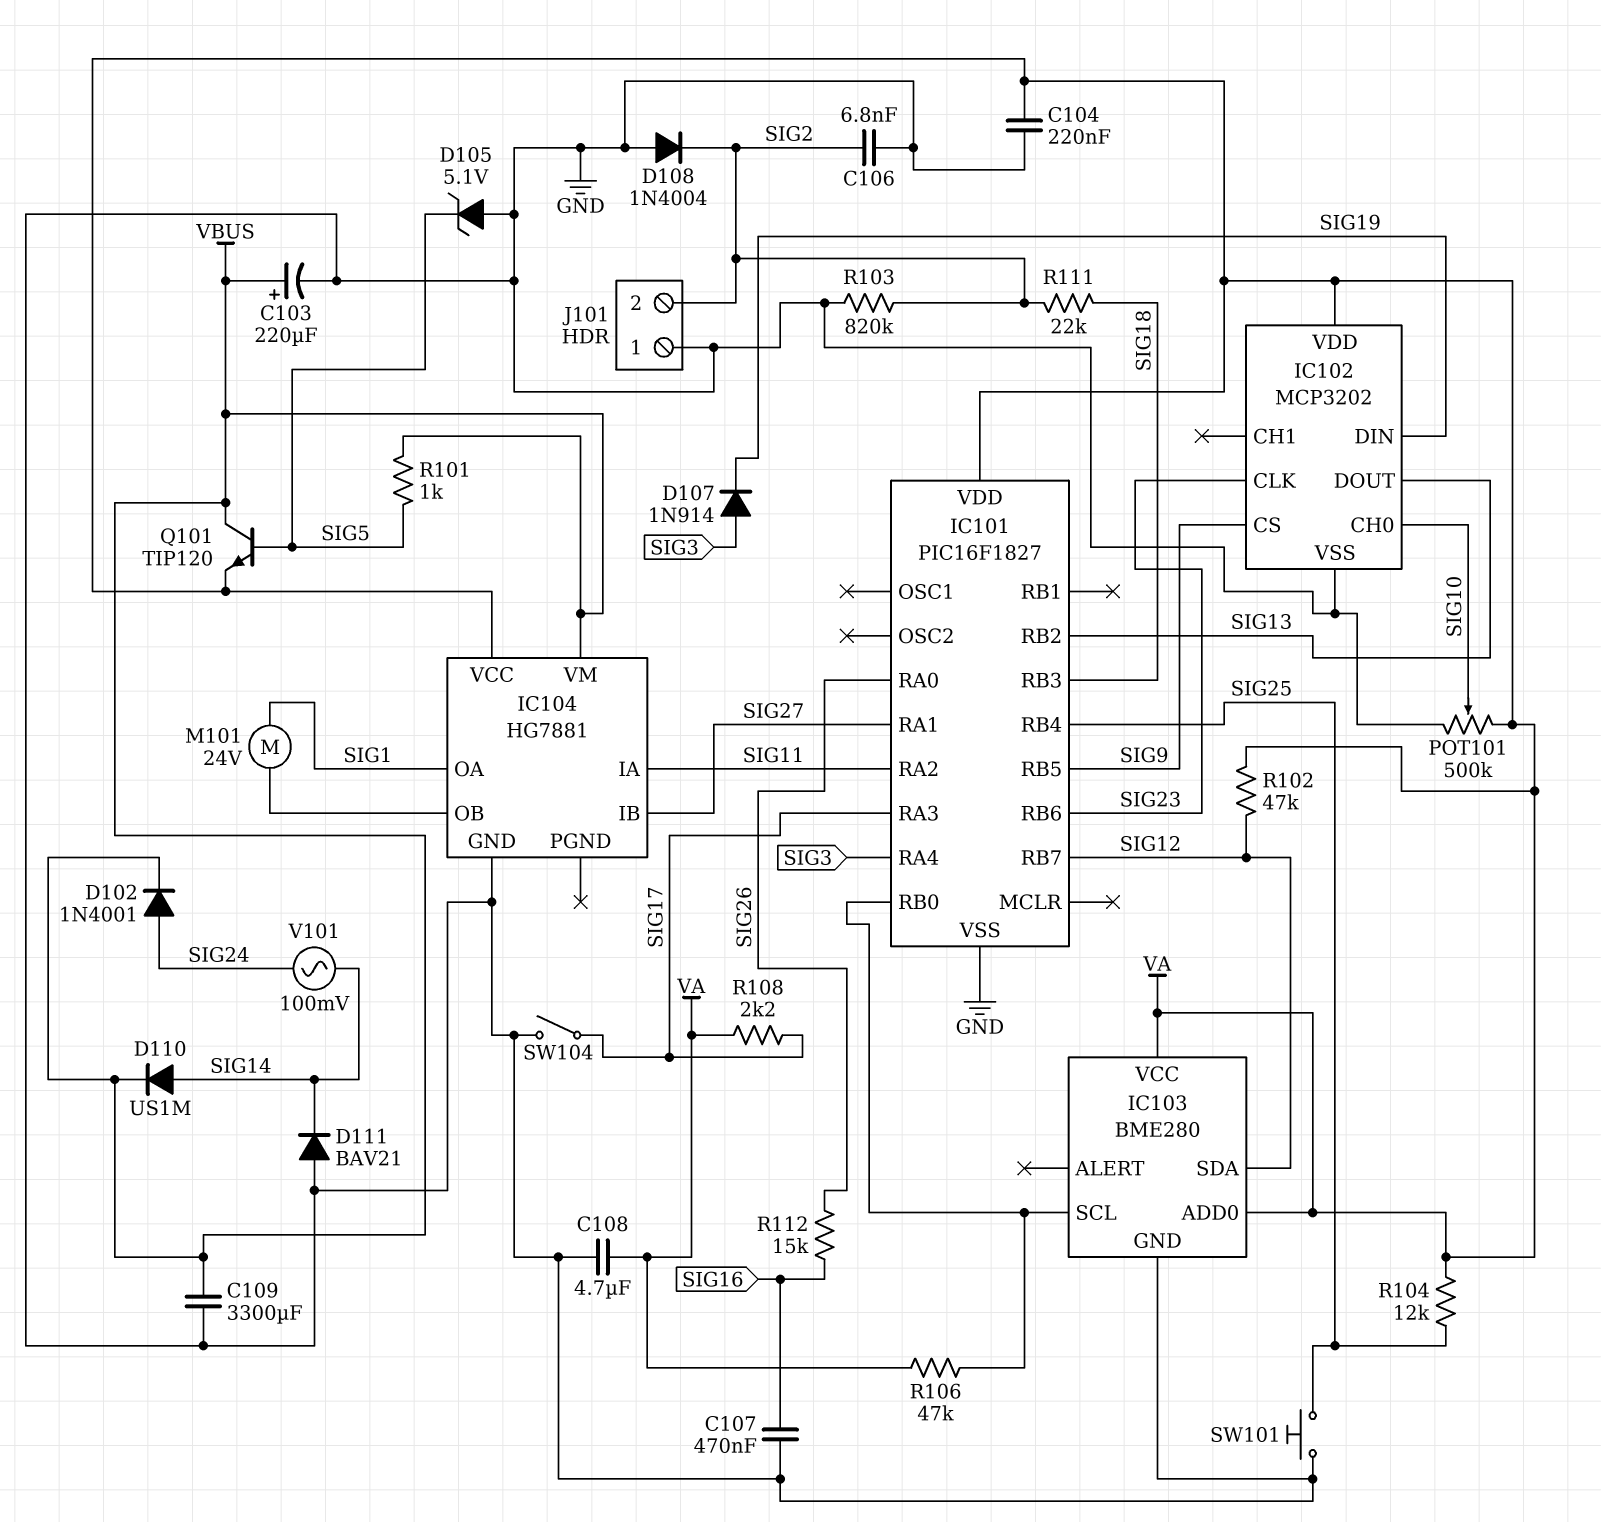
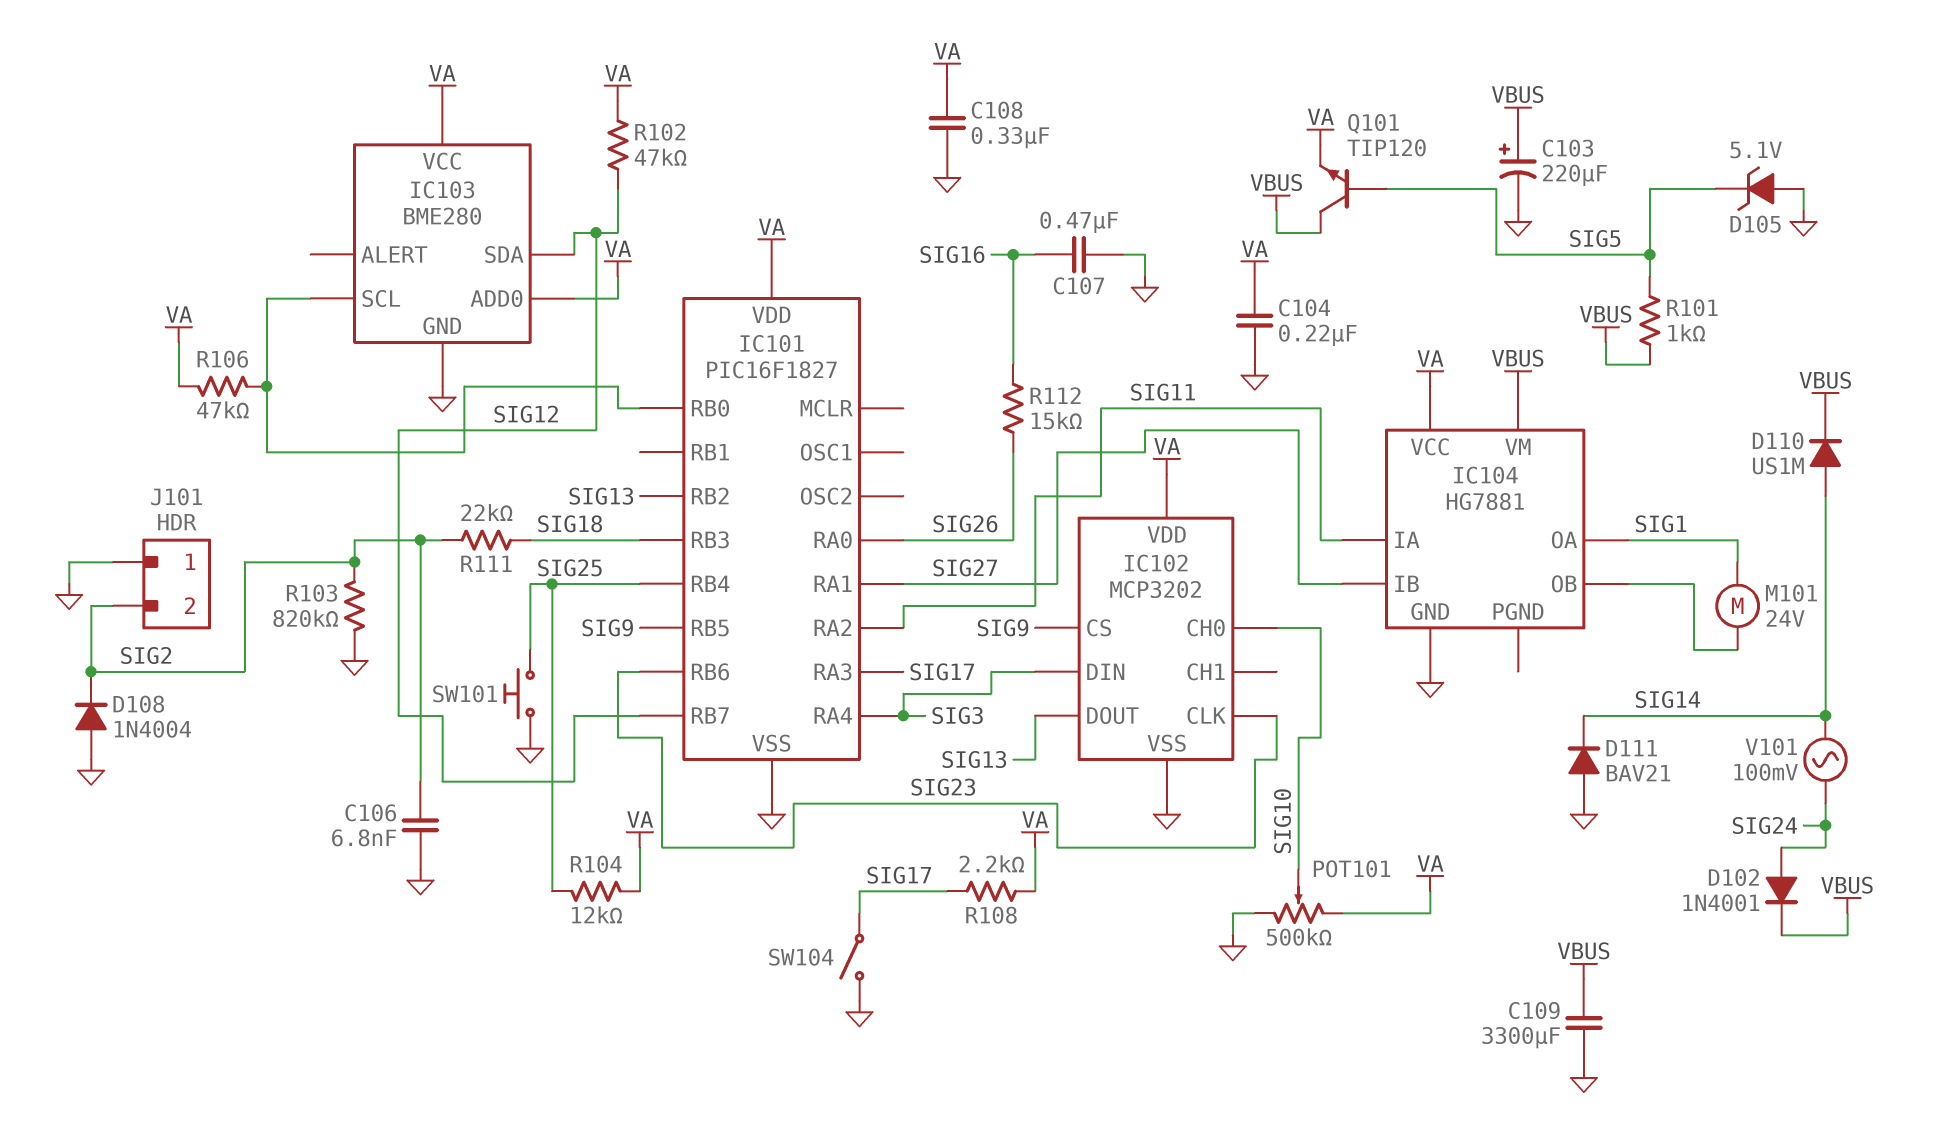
C108: 4.7uF (GND, VA) -> 330nF (GND, VA)
D107: diode 1N914 (A SIG3, K SIG19) -> none
IC102 pin DIN: SIG19 -> SIG3

